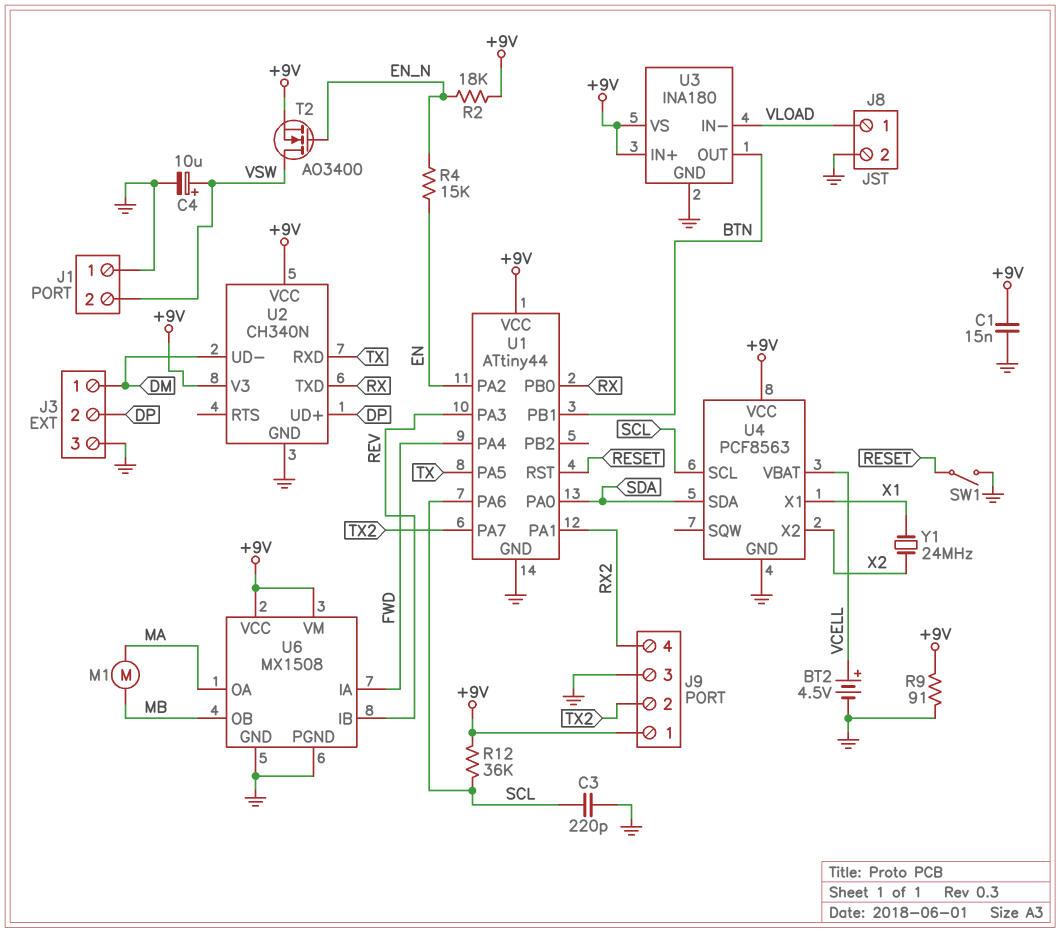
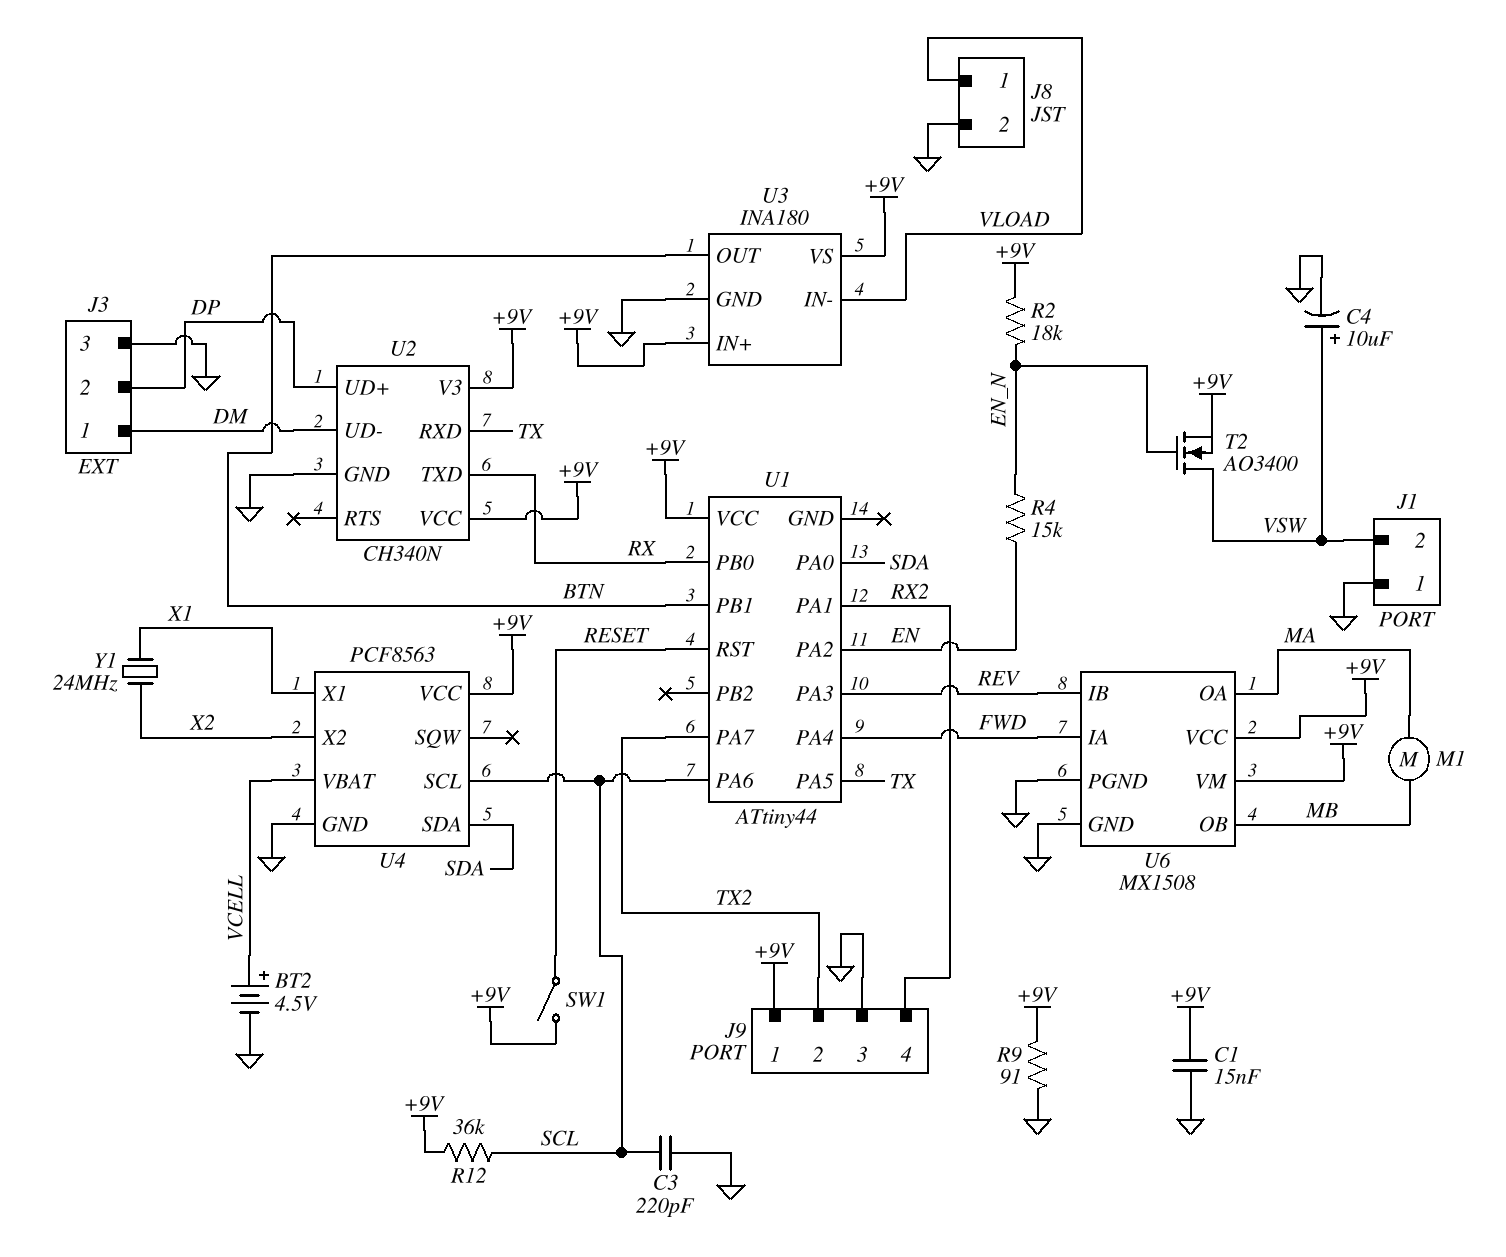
SW1: switch (GND, RESET) -> switch (+9V, RESET)
U1 pin GND: GND -> none

